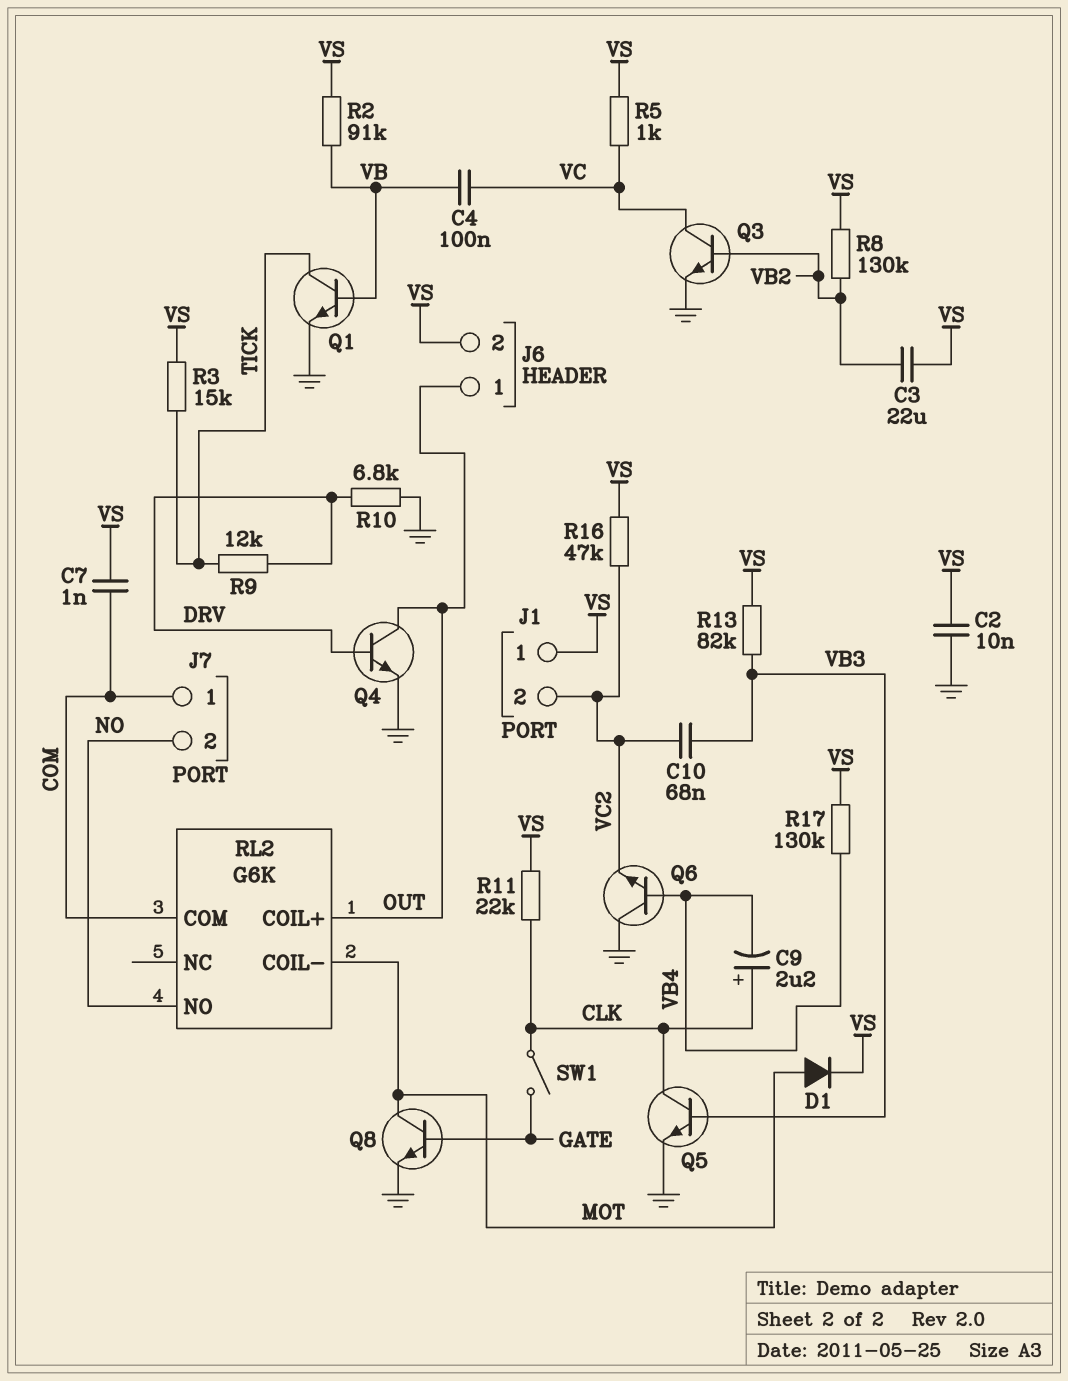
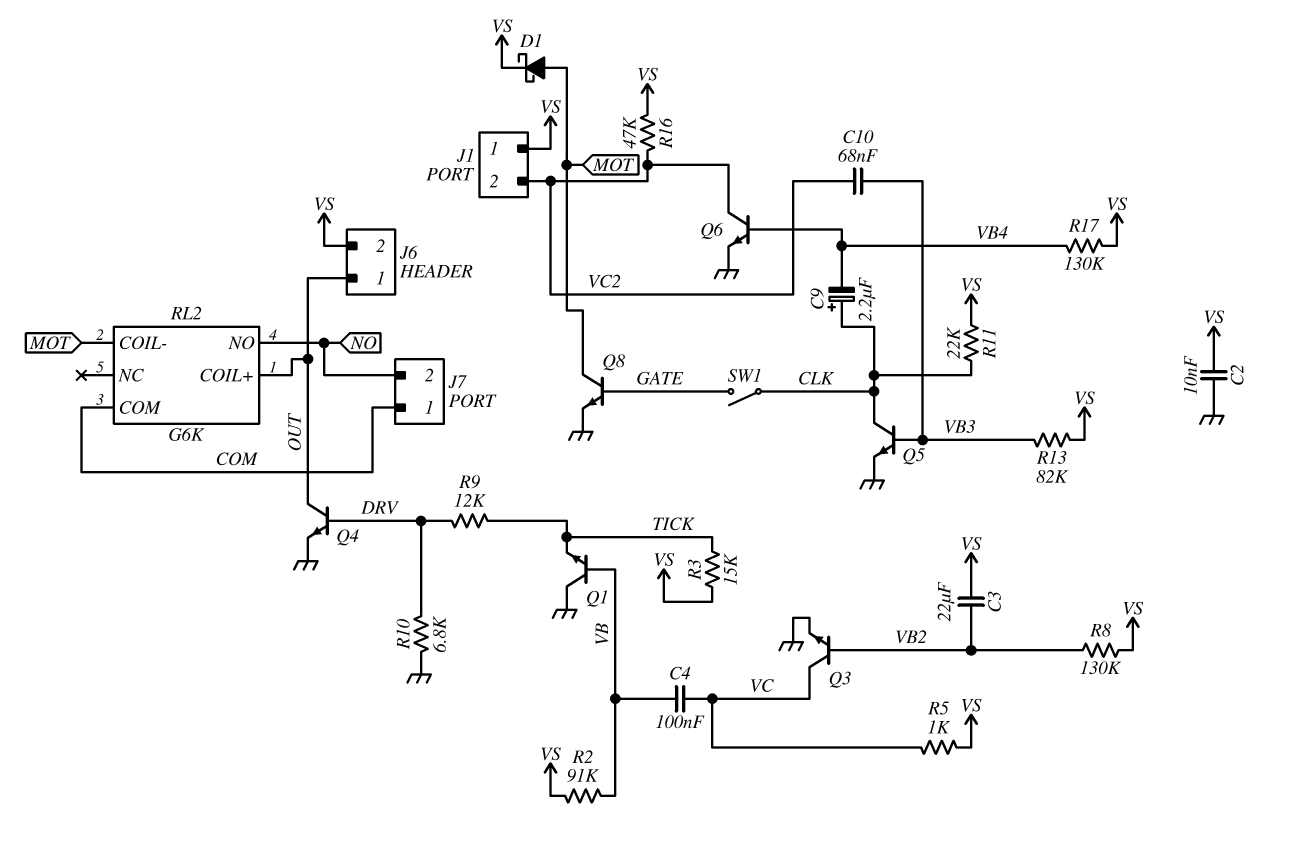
C7: 1nF (COM, VS) -> none
D1: diode (A MOT, K VS) -> schottky (A MOT, K VS)
Q1: NPN (B VB, C TICK, E GND) -> NPN (B VB, C GND, E TICK)
Q6: NPN (B VB4, C GND, E VC2) -> NPN (B VB4, C VC2, E GND)

